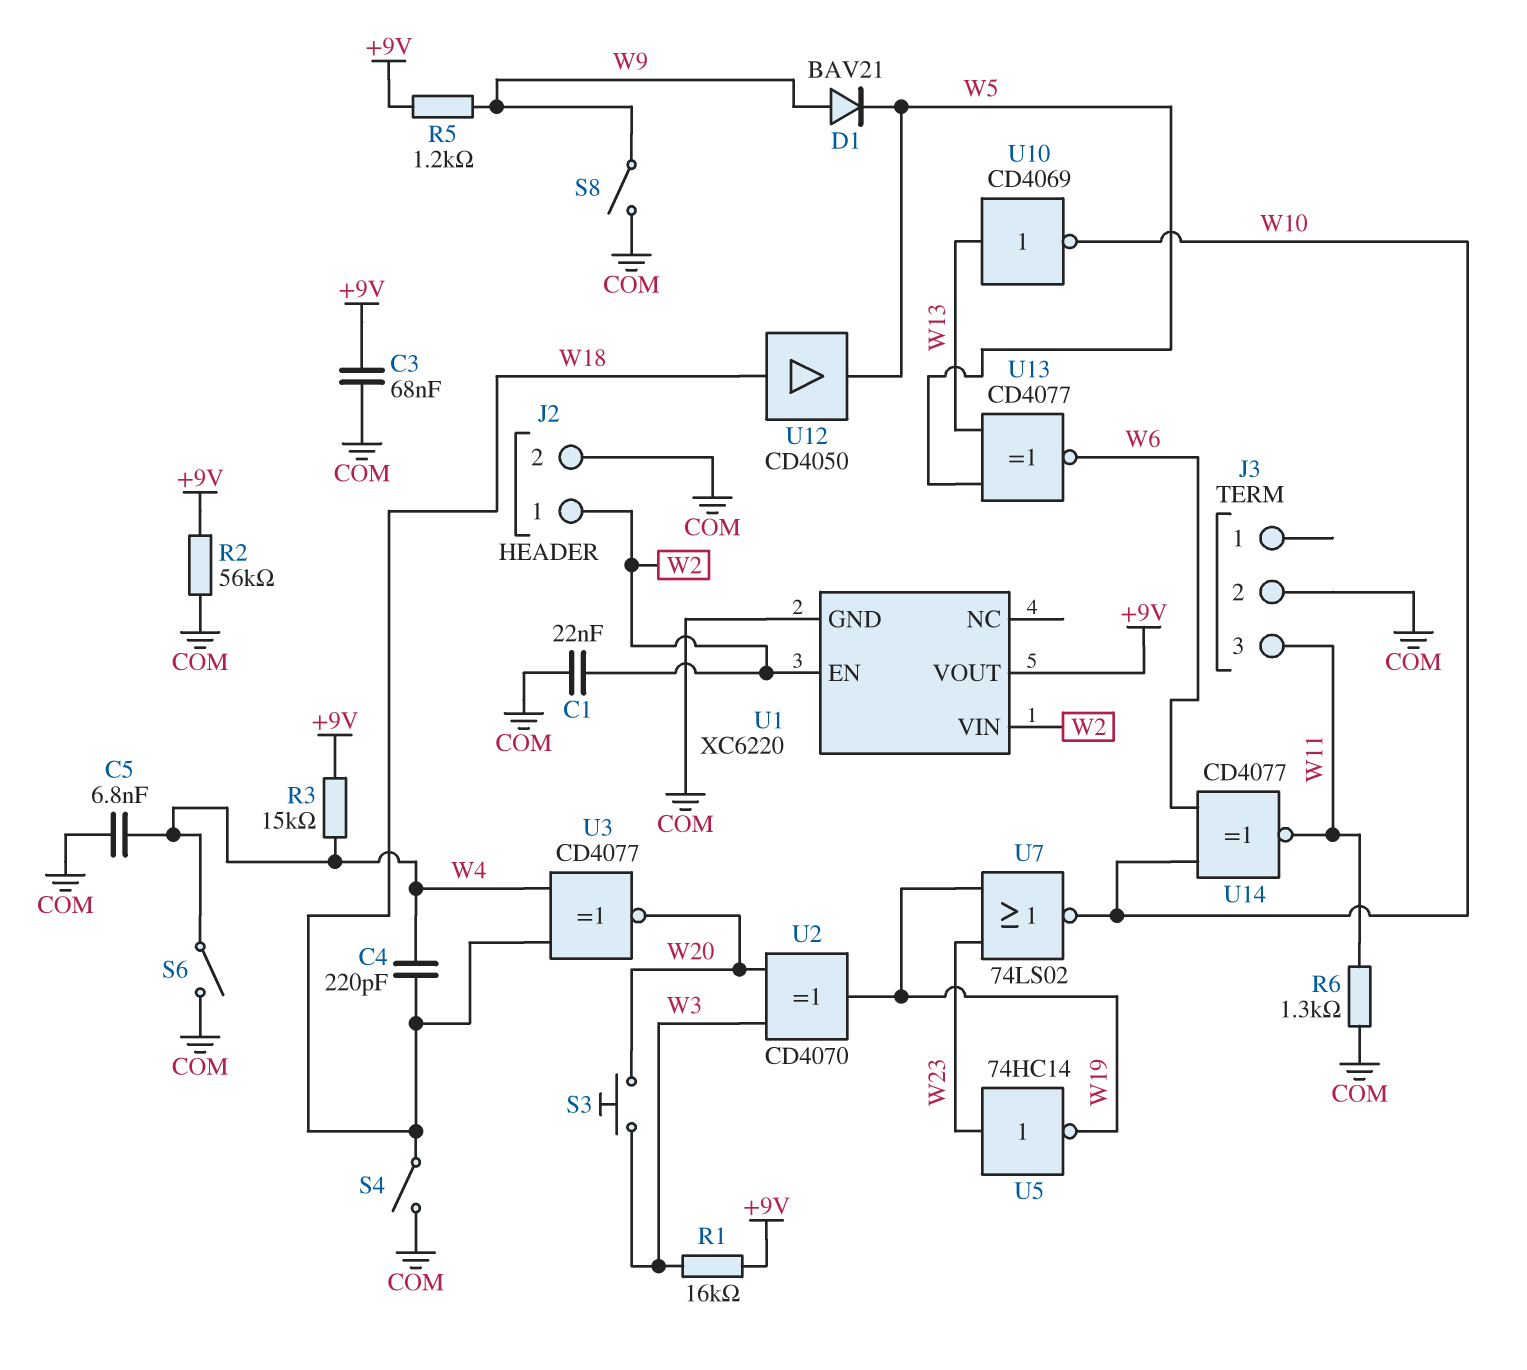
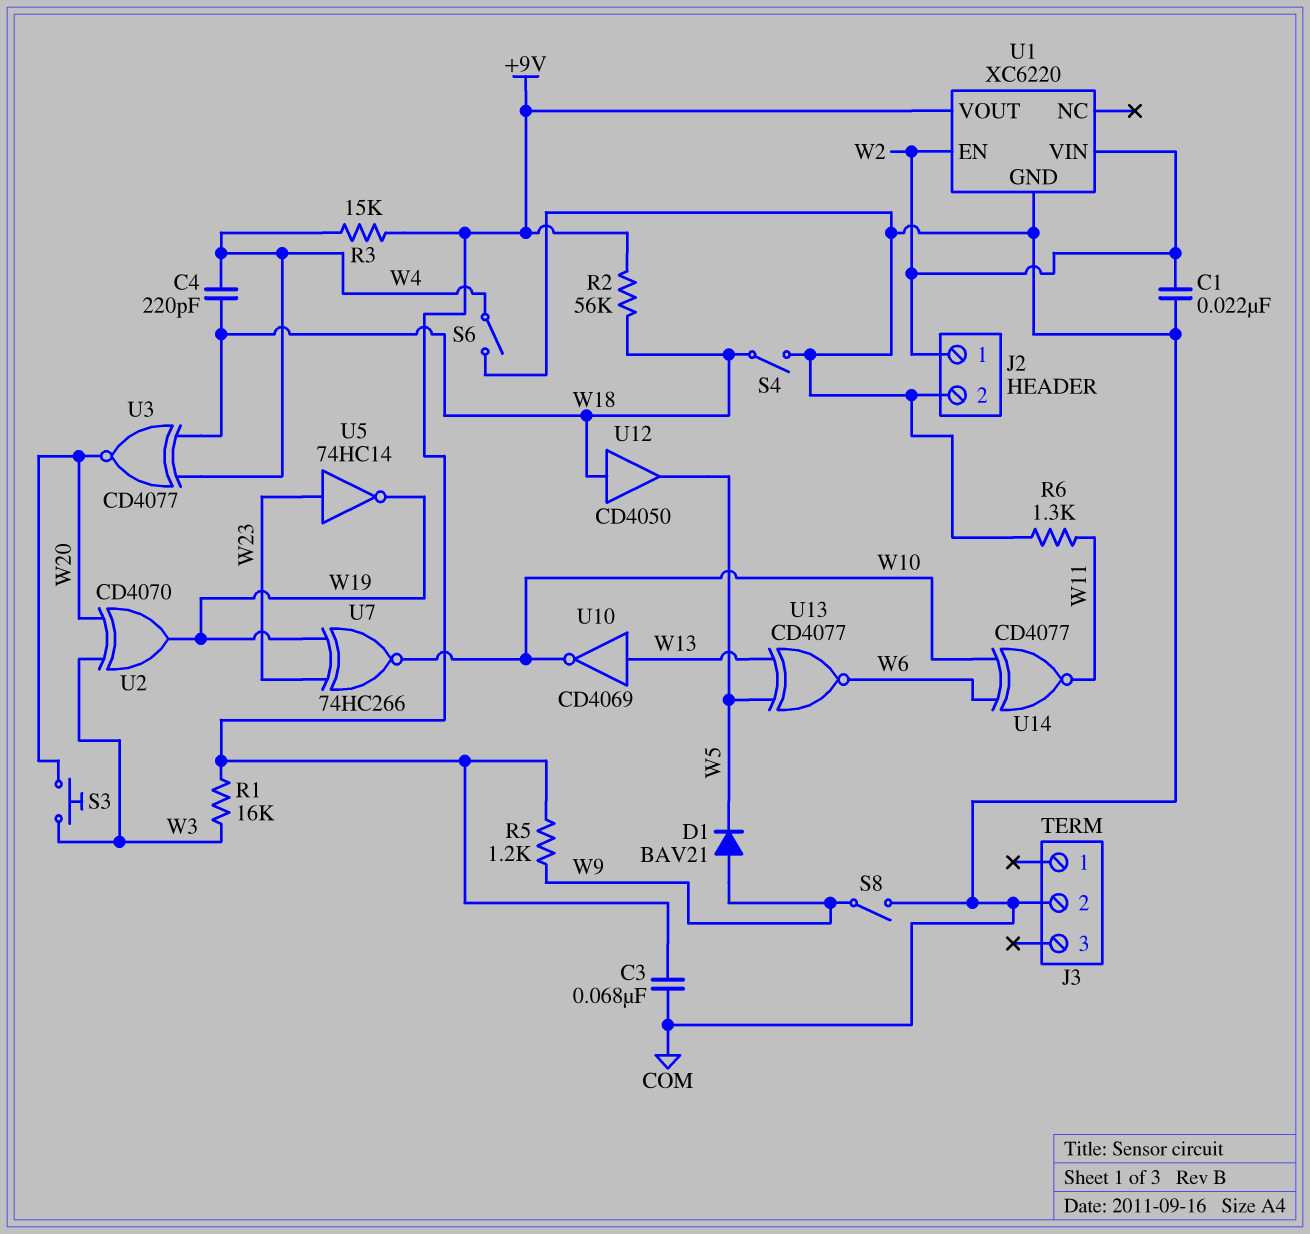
C5: 6.8nF (COM, W4) -> none
J3 pin 3: W11 -> none
R2: 56k (+9V, COM) -> 56k (+9V, W18)
U7: NOR 74LS02 (in W19, in W23, out W10) -> XNOR 74HC266 (in W19, in W23, out W10)

